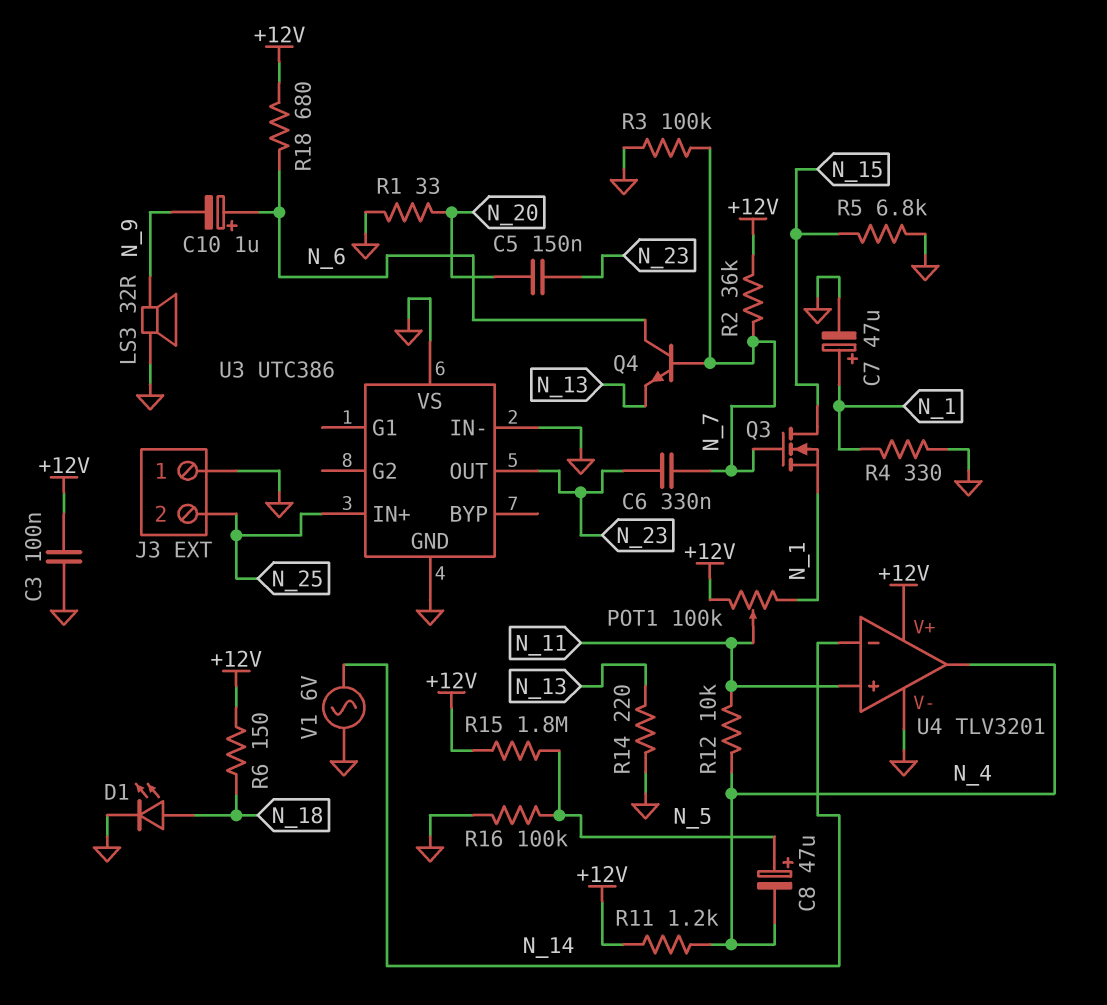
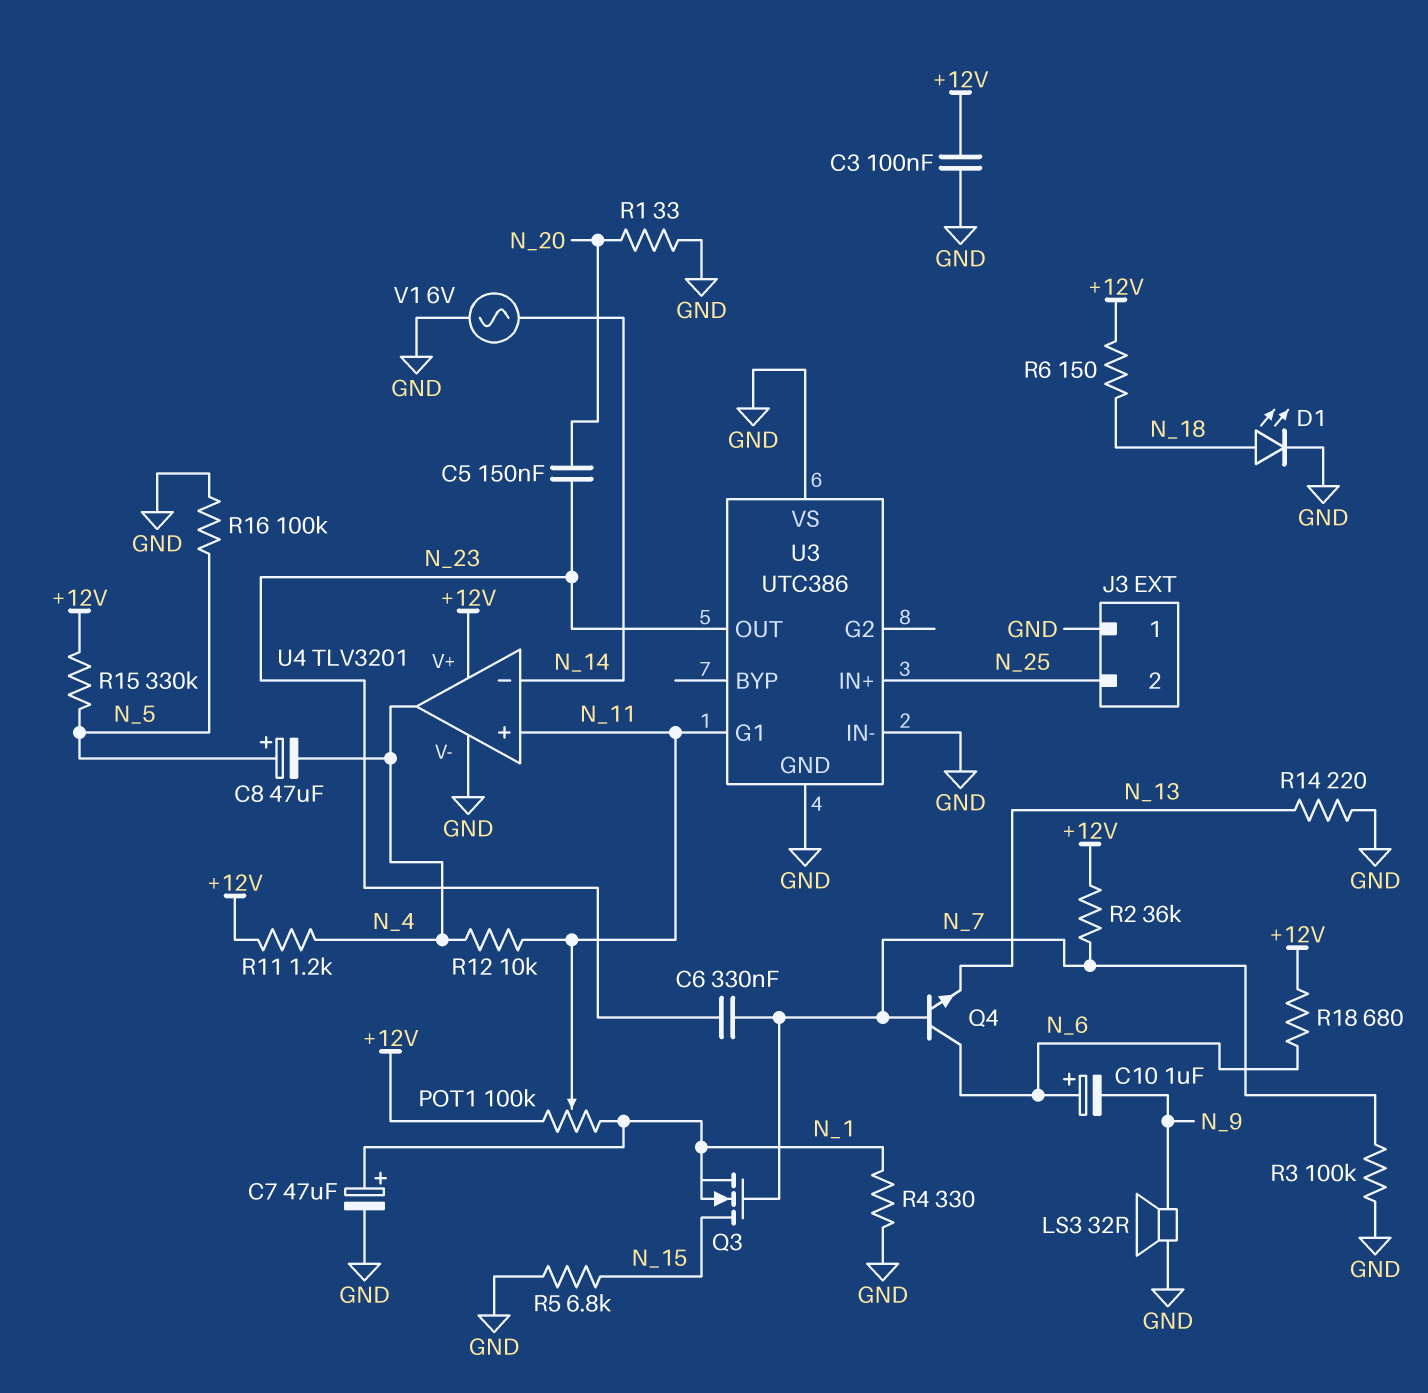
R15: 1.8M (+12V, N_5) -> 330k (+12V, N_5)
U3 pin G1: none -> N_11

